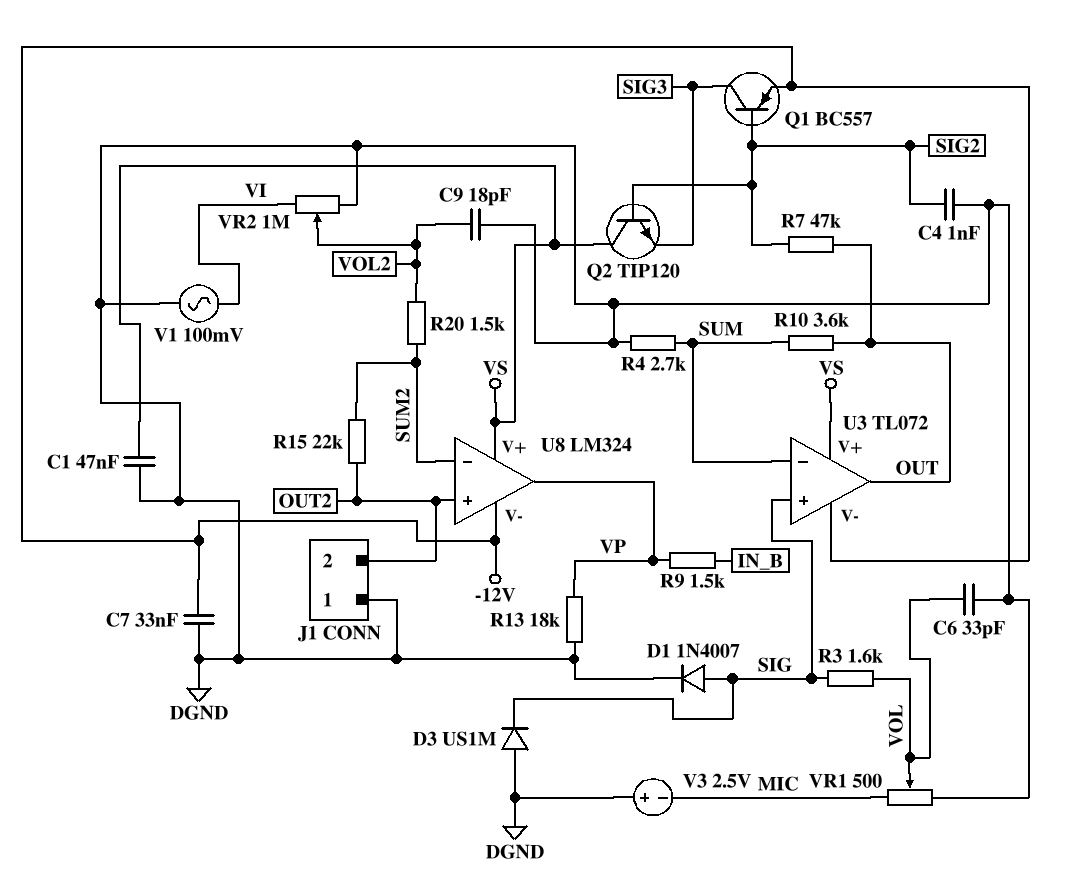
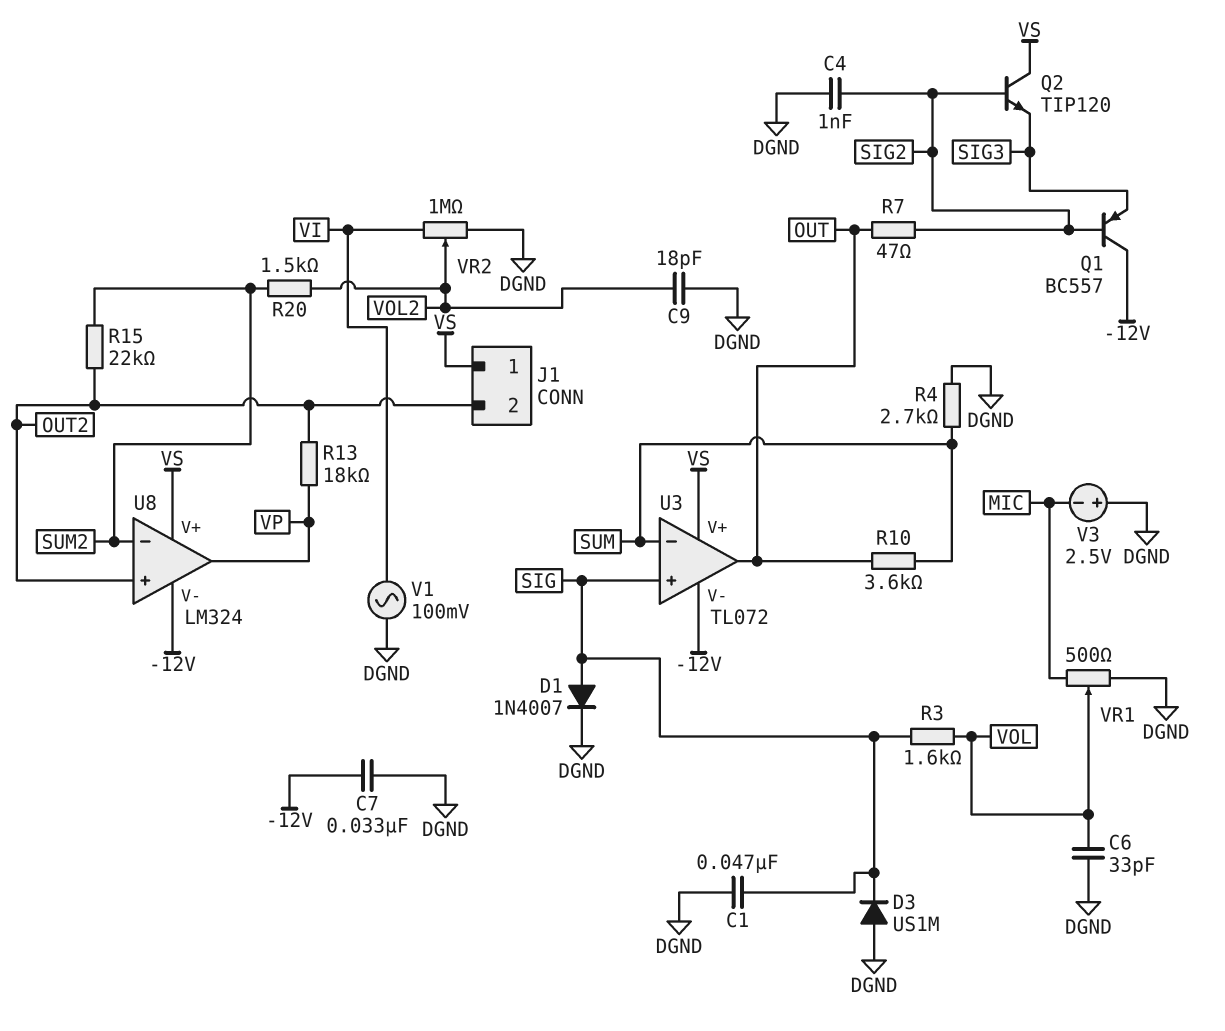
C1: 47nF (DGND, VS) -> 47nF (DGND, SIG)
J1 pin 1: DGND -> VS
Q1: PNP BC557 (B SIG2, C SIG3, E -12V) -> PNP BC557 (B SIG2, C -12V, E SIG3)
R7: 47k (OUT, SIG2) -> 47 (OUT, SIG2)
R9: 1.5k (IN_B, VP) -> none
R13: 18k (DGND, VP) -> 18k (OUT2, VP)

